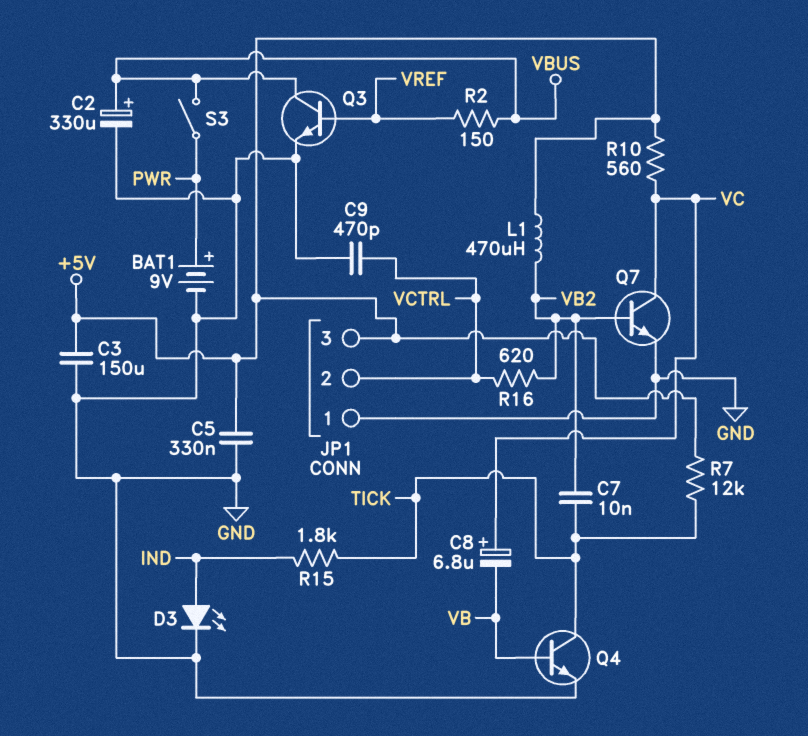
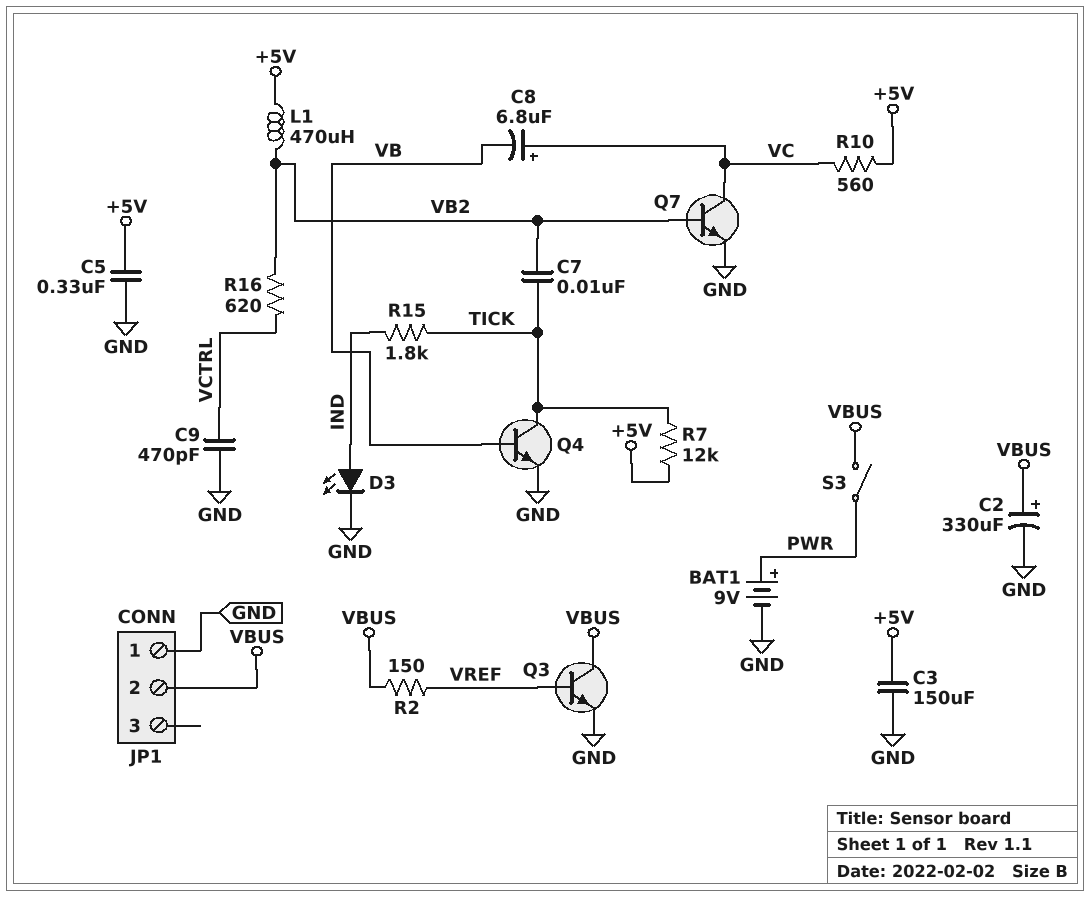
JP1 pin 2: VCTRL -> VBUS
JP1 pin 3: +5V -> none

